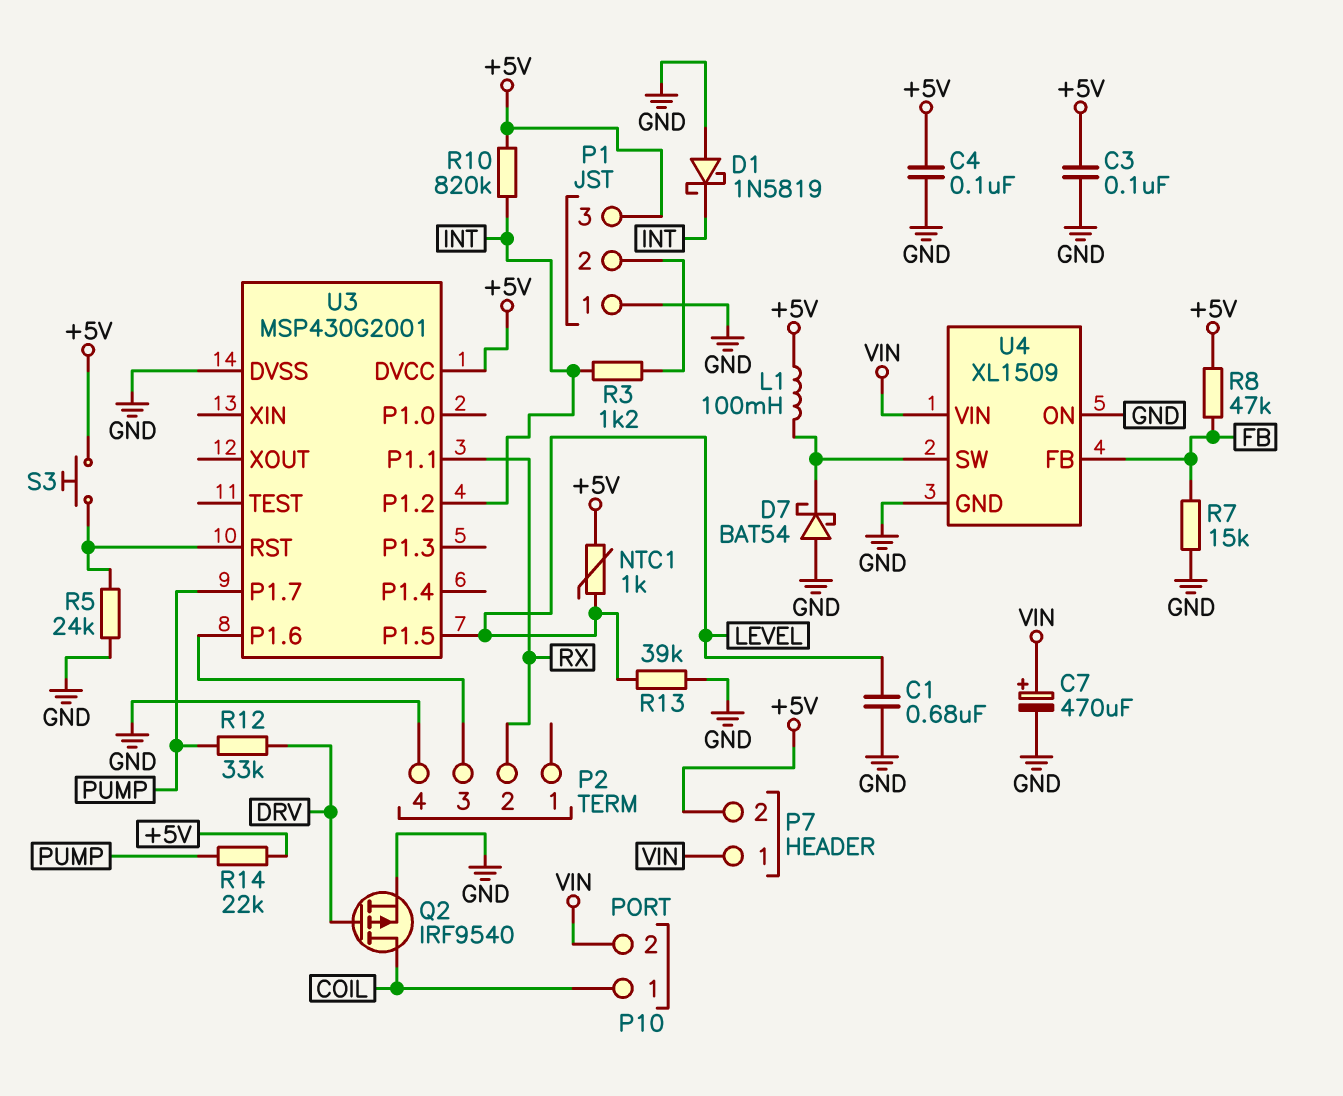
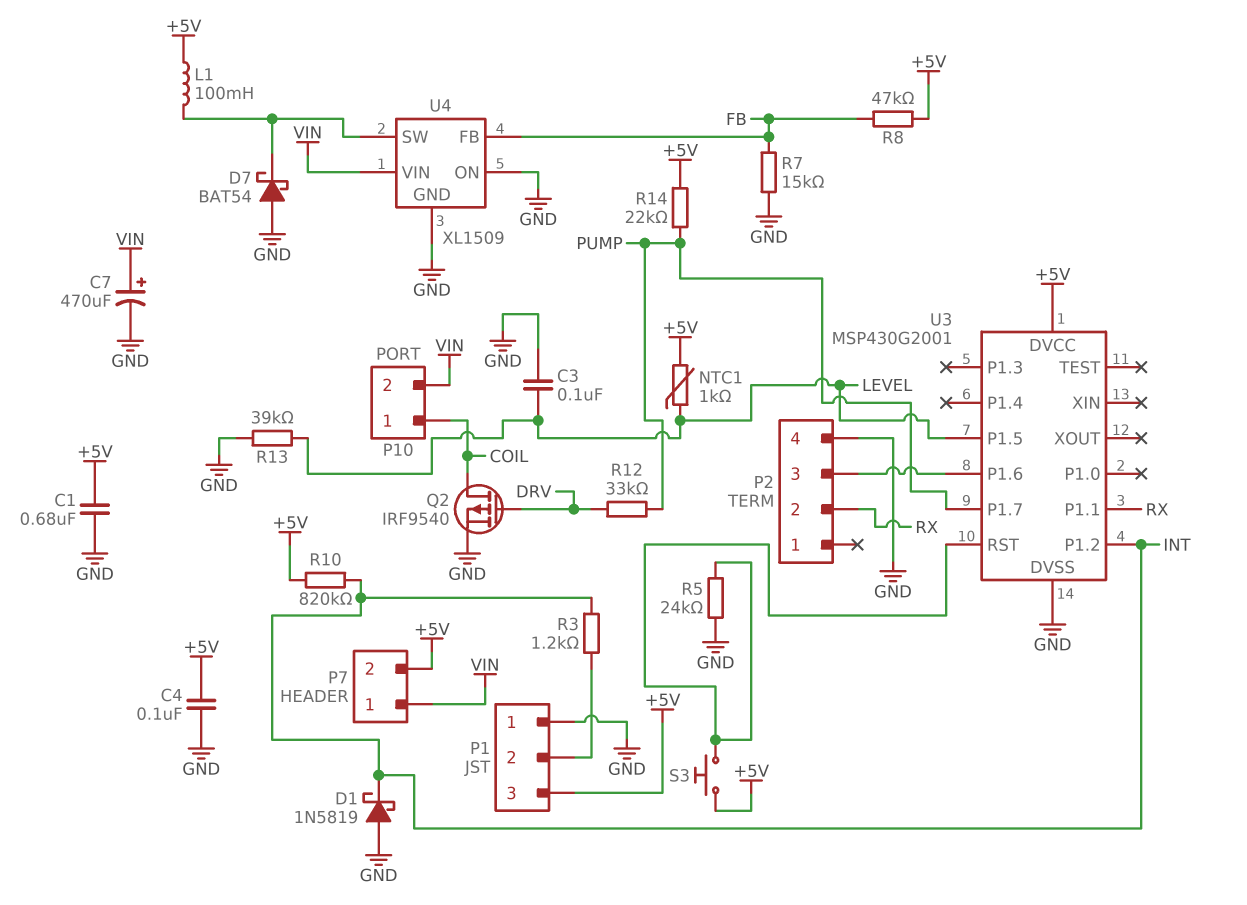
C1: 680nF (GND, LEVEL) -> 680nF (+5V, GND)
C3: 100nF (+5V, GND) -> 100nF (GND, LEVEL)

